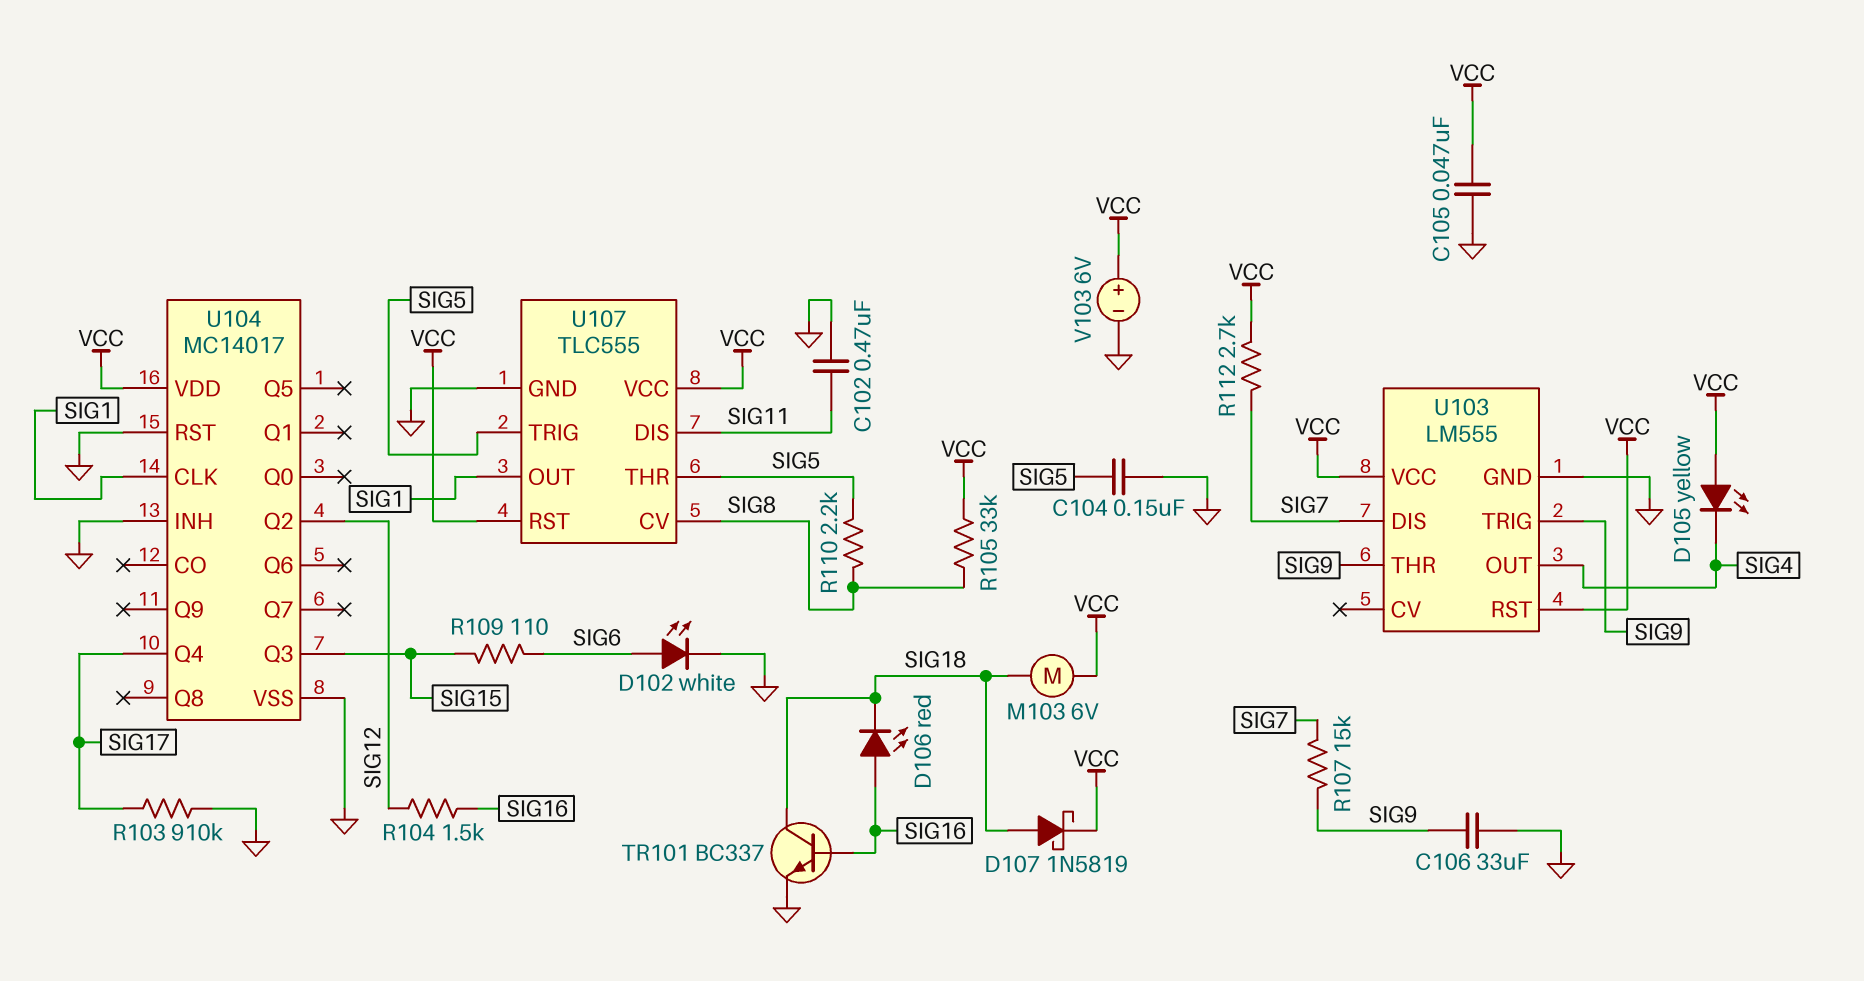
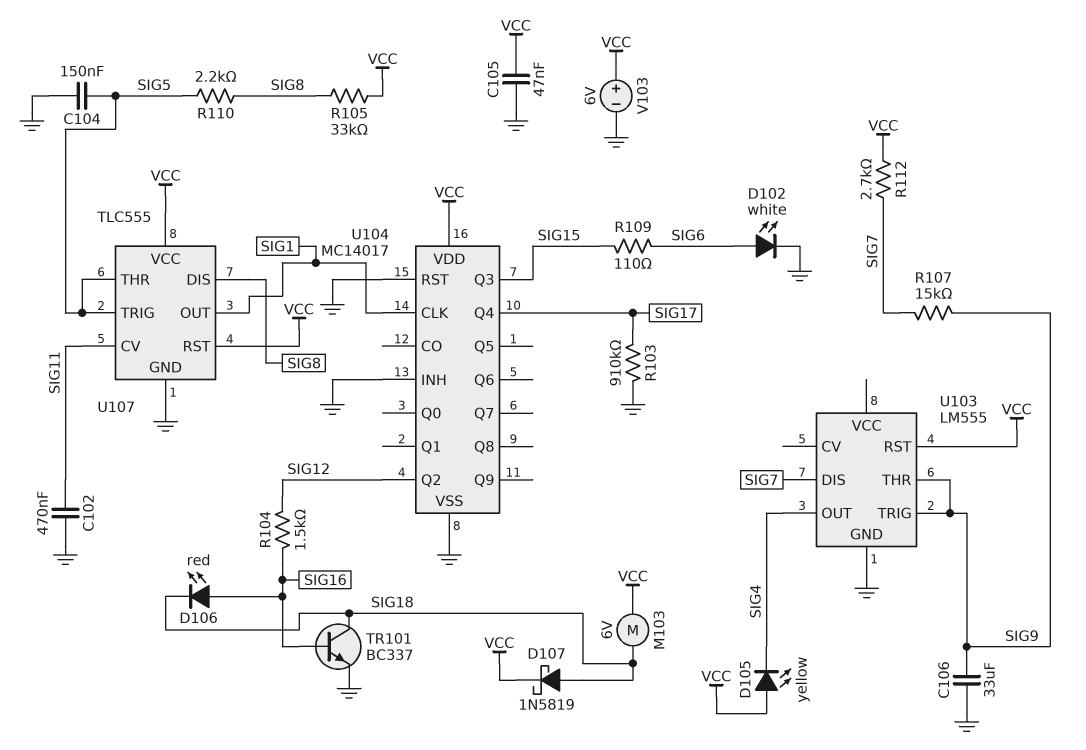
U103 pin VCC: VCC -> none
U107 pin CV: SIG8 -> SIG11
U107 pin DIS: SIG11 -> SIG8

